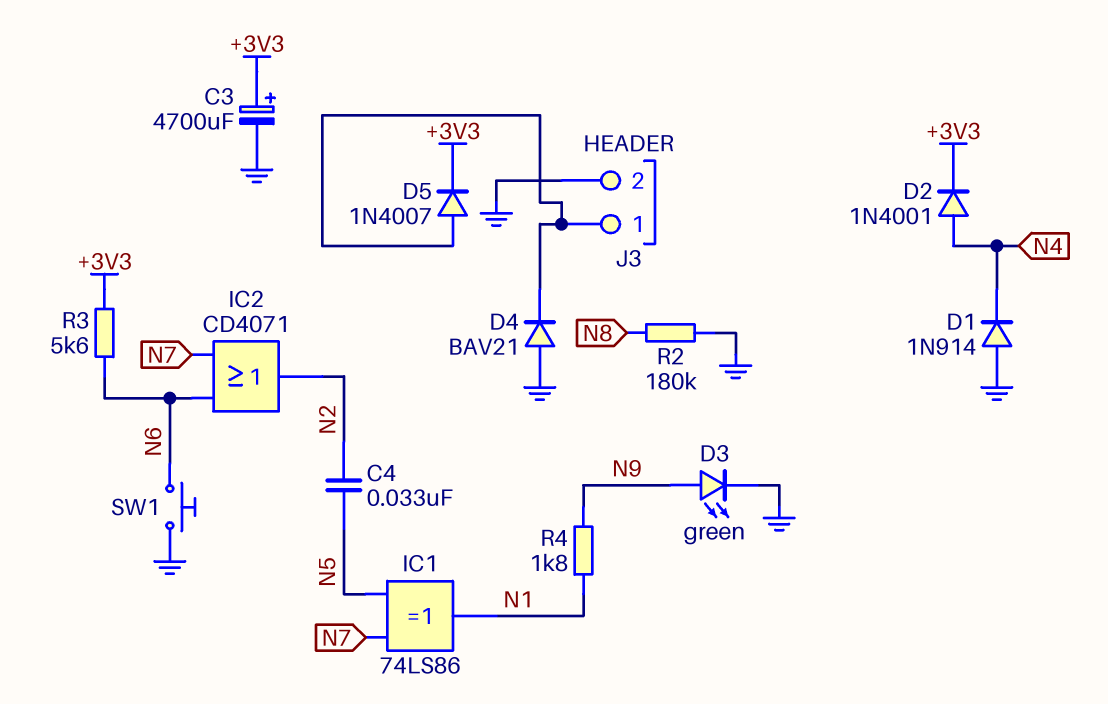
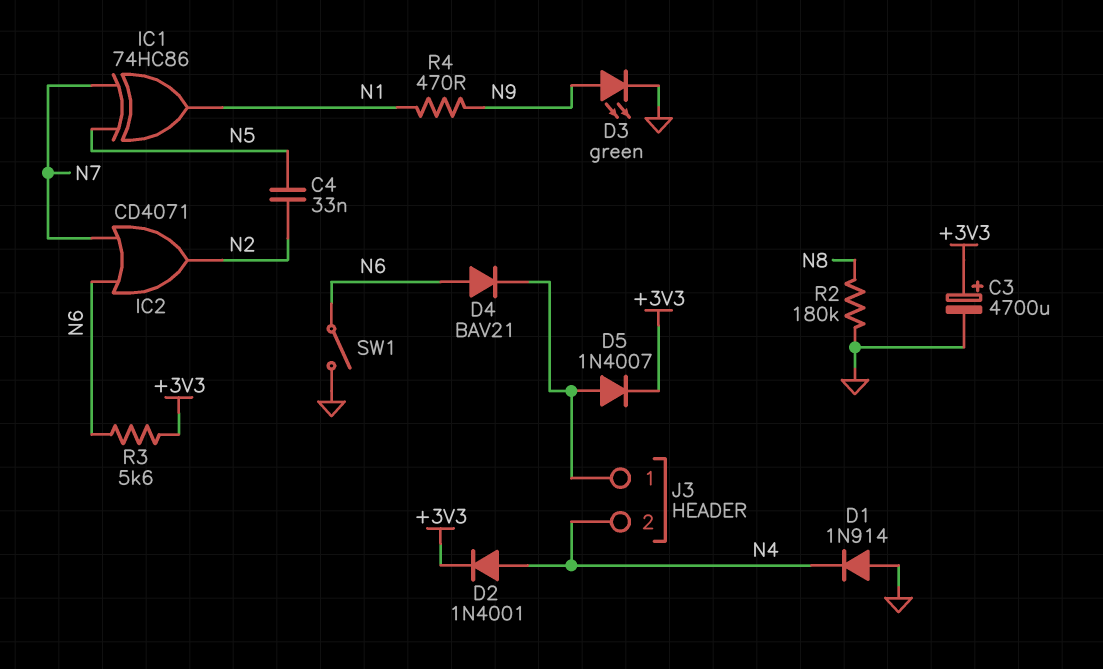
D4: diode BAV21 (A GND, K J3/1) -> diode BAV21 (A N6, K J3/1)
IC1: XOR 74LS86 (in N5, in N7, out N1) -> XOR 74HC86 (in N5, in N7, out N1)
J3 pin 2: GND -> N4
R4: 1.8k (N1, N9) -> 470 (N1, N9)
SW1: button (GND, N6) -> switch (GND, N6)

